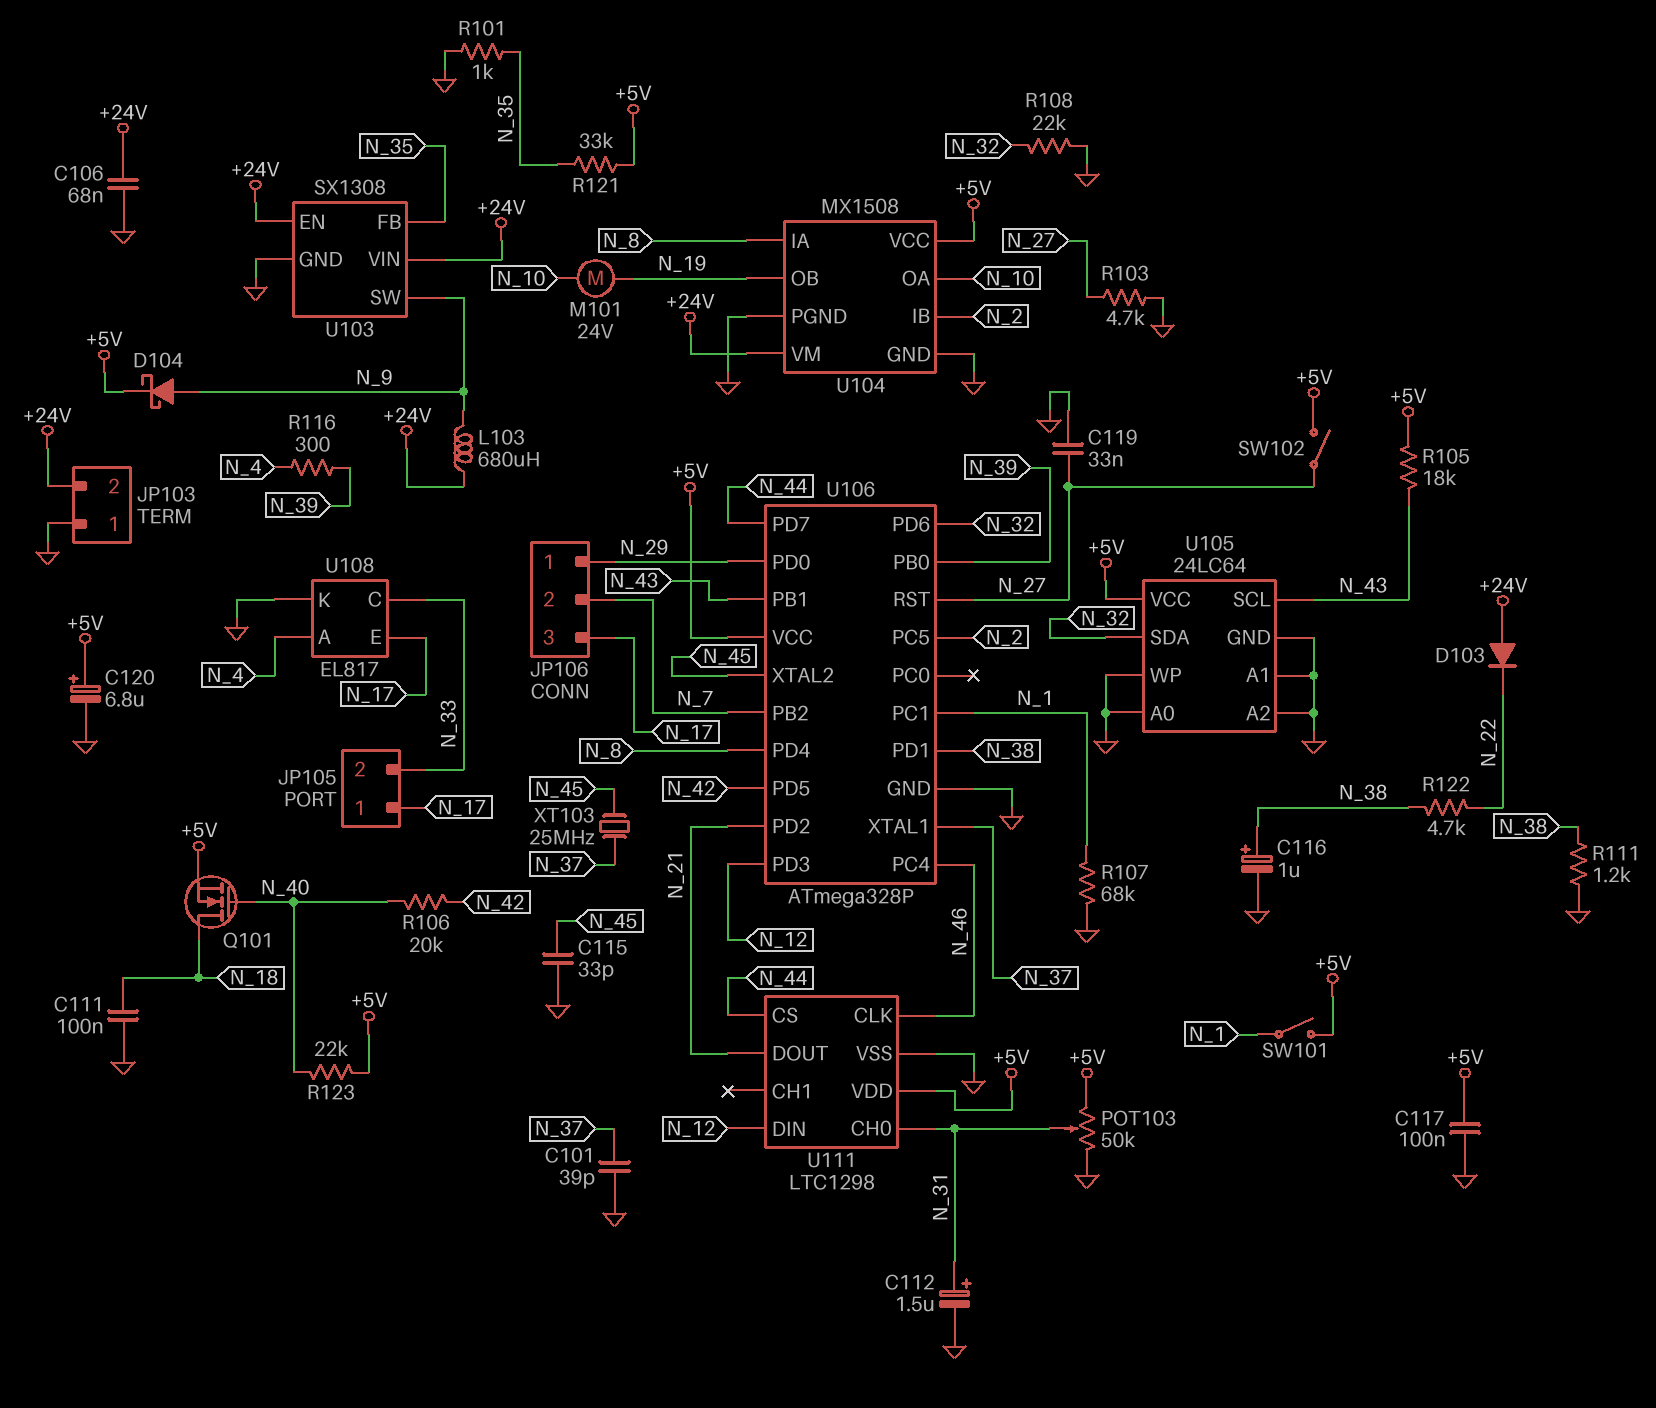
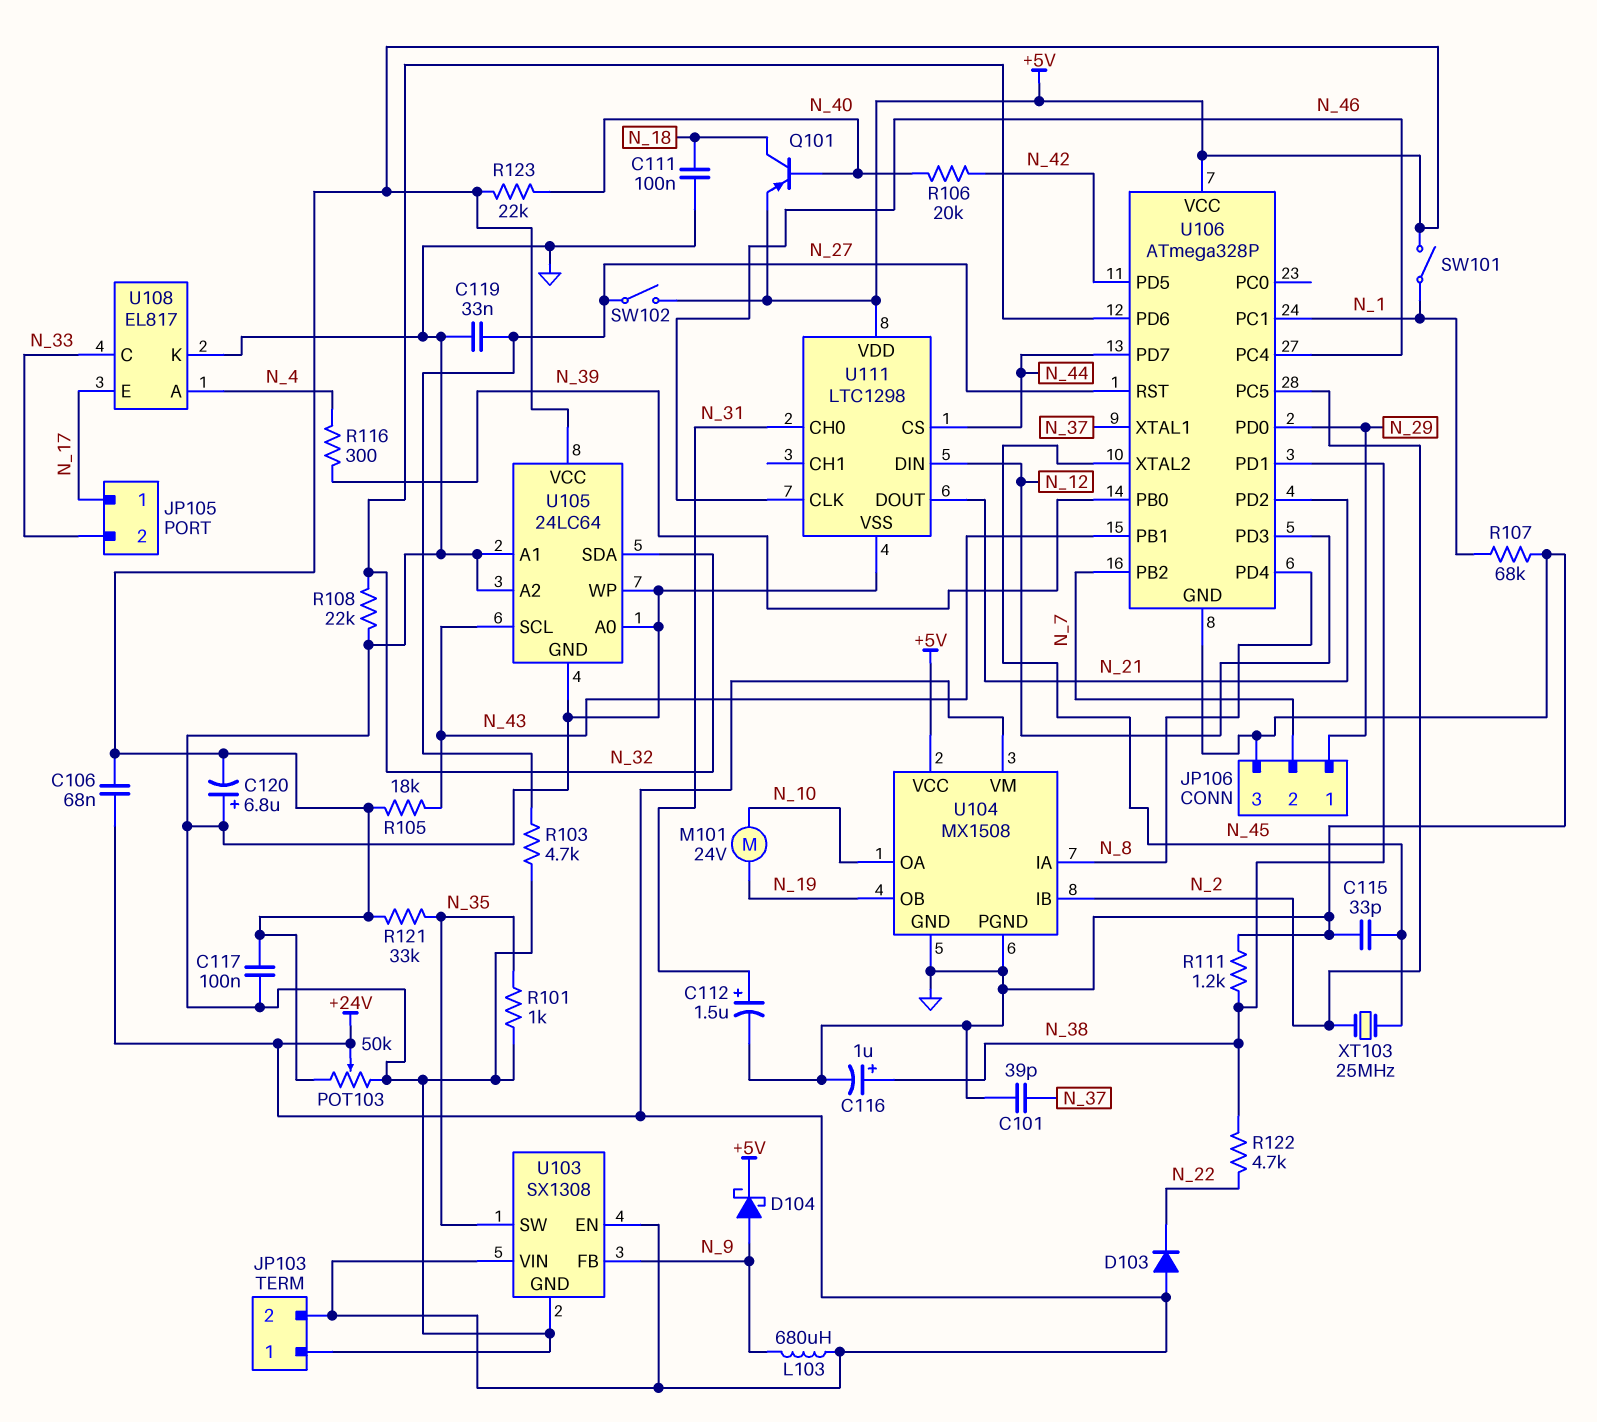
C106: 68nF (+24V, GND) -> 68nF (+5V, +24V)
C120: 6.8uF (plus +5V, minus GND) -> 6.8uF (plus GND, minus +5V)
JP106 pin 3: N_17 -> GND
POT103: 50k (+5V, GND, wiper N_31) -> 50k (+5V, GND, wiper +24V)
Q101: NMOS (G N_40, D N_18, S +5V) -> PNP (B N_40, C N_18, E +5V)
U103 pin FB: N_35 -> N_9
U103 pin SW: N_9 -> N_35
XT103: 25MHz (N_37, N_45) -> 25MHz (N_2, N_45)

